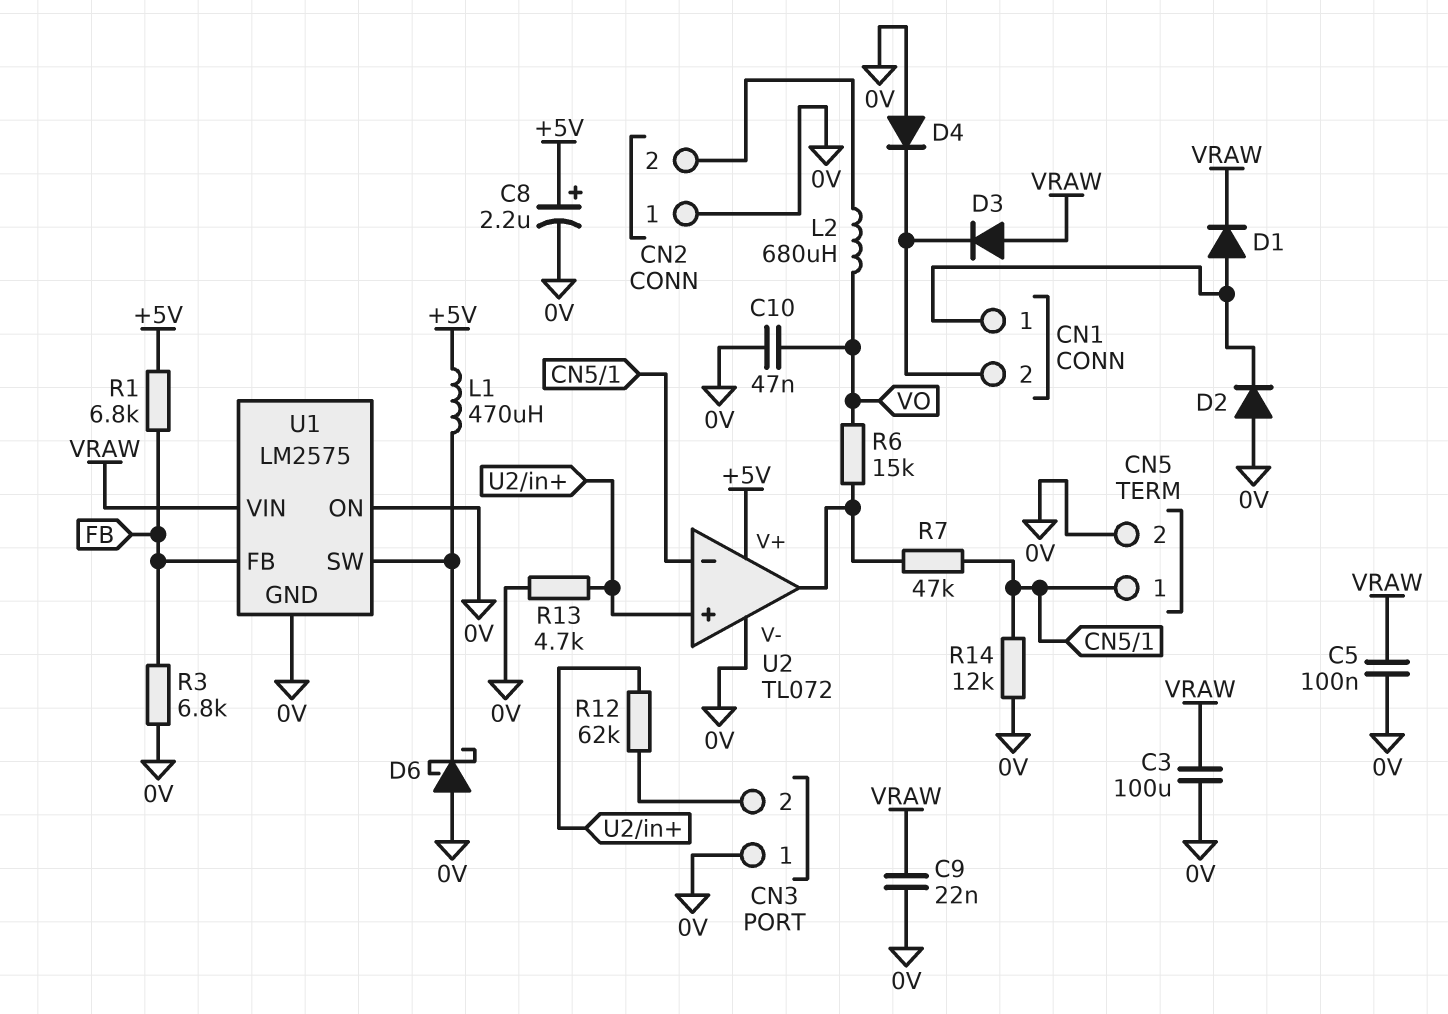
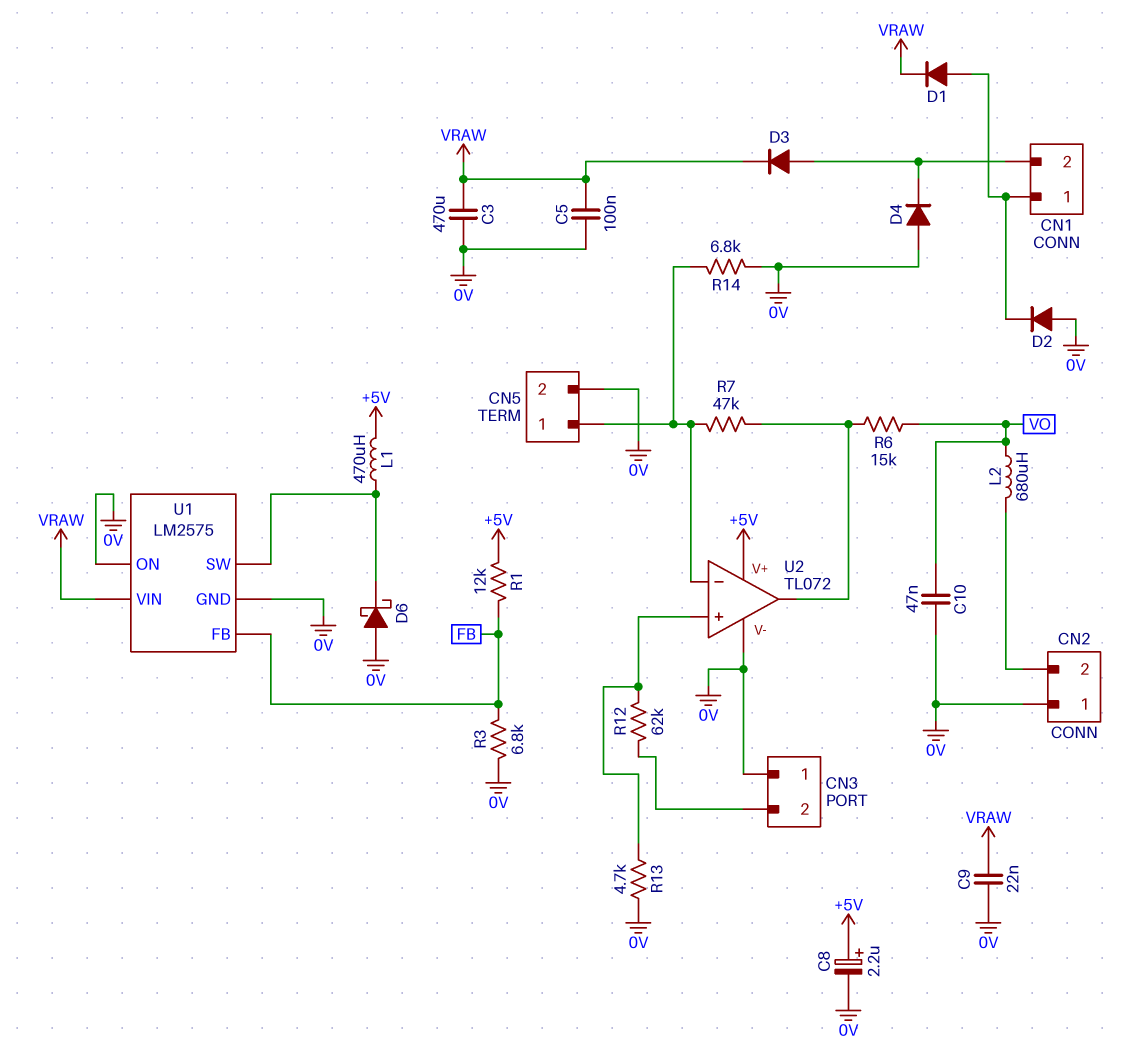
C3: 100uF (0V, VRAW) -> 470uF (0V, VRAW)
D3: diode (A VRAW, K CN1/2) -> diode (A CN1/2, K VRAW)
R1: 6.8k (+5V, FB) -> 12k (+5V, FB)
R14: 12k (0V, CN5/1) -> 6.8k (0V, CN5/1)

